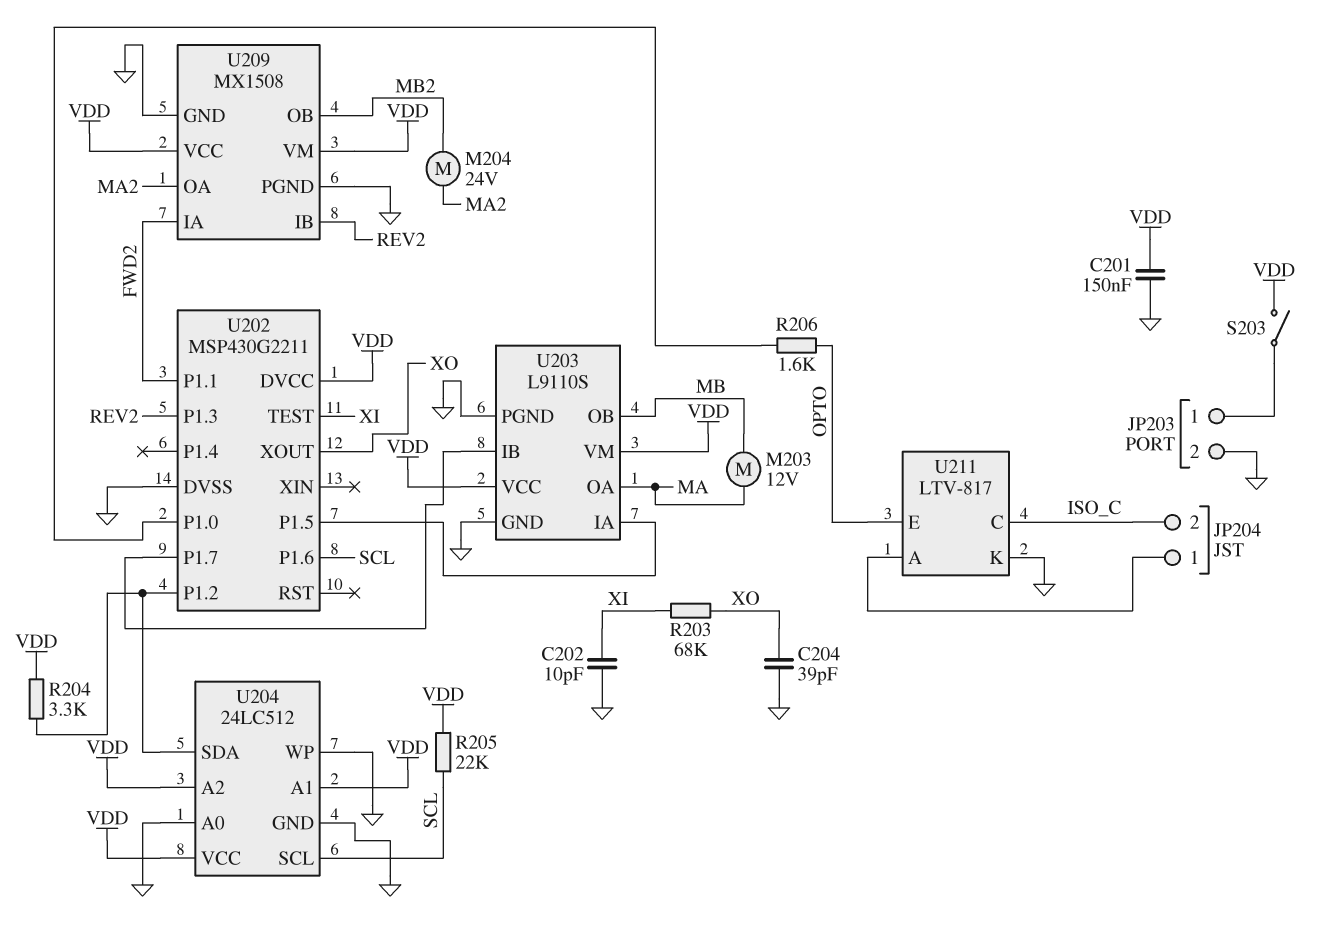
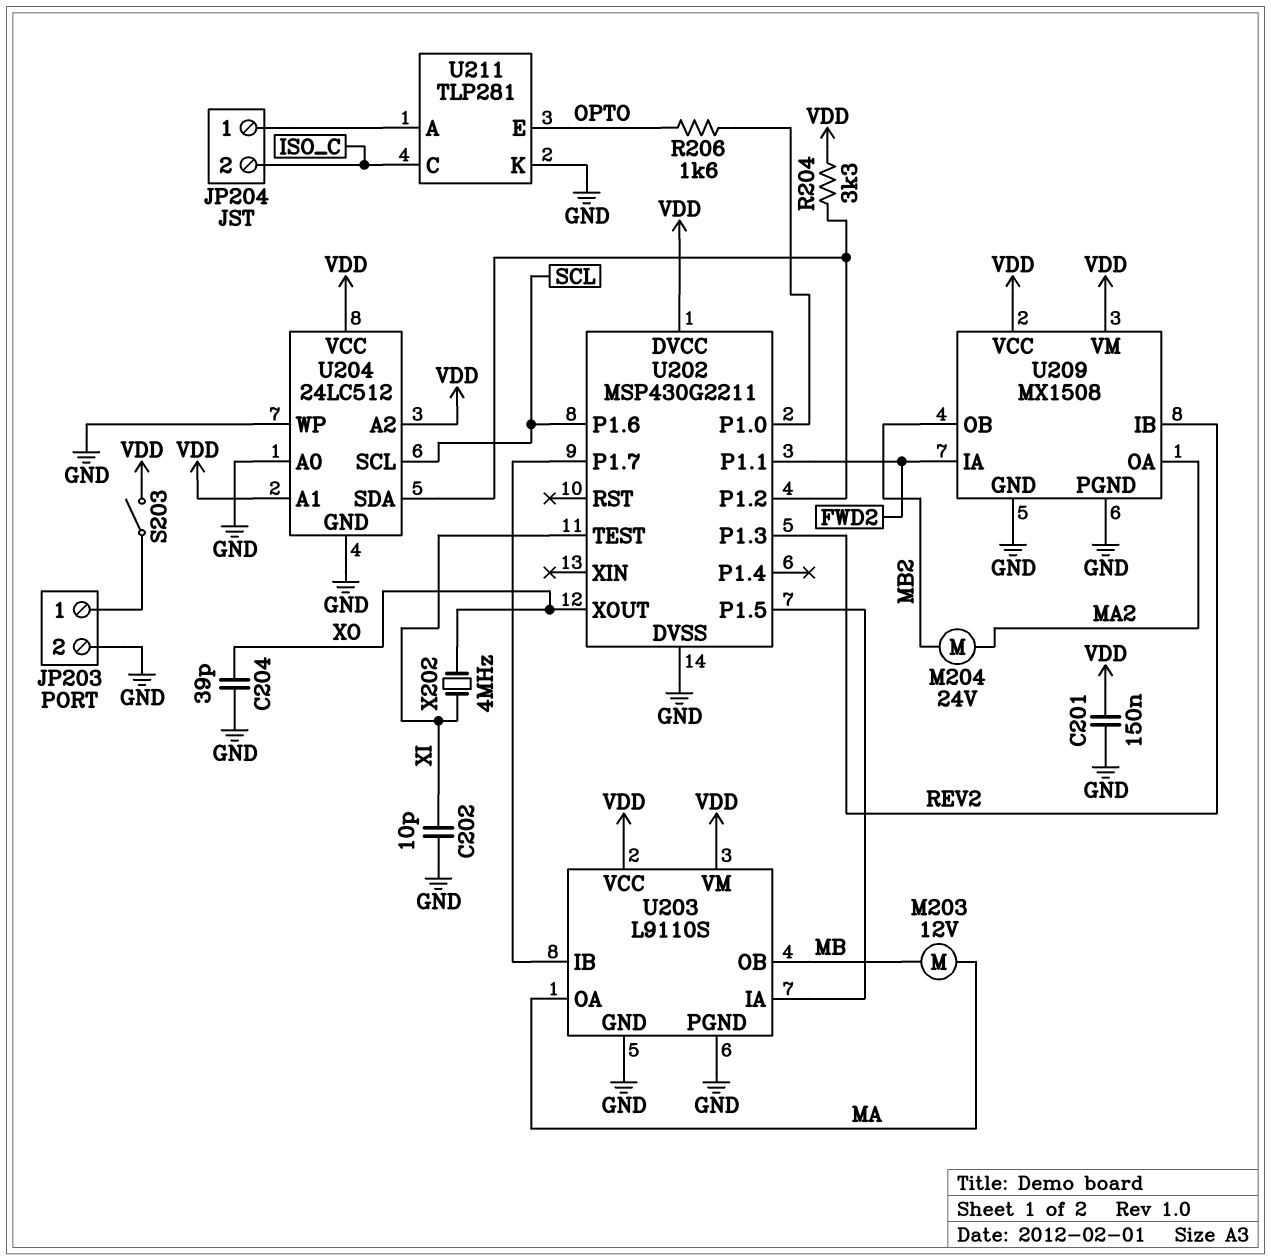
R203: 68k (XI, XO) -> none
R205: 22k (SCL, VDD) -> none
U211: LTV-817 -> TLP281
X202: none -> 4MHz (XI, XO)

